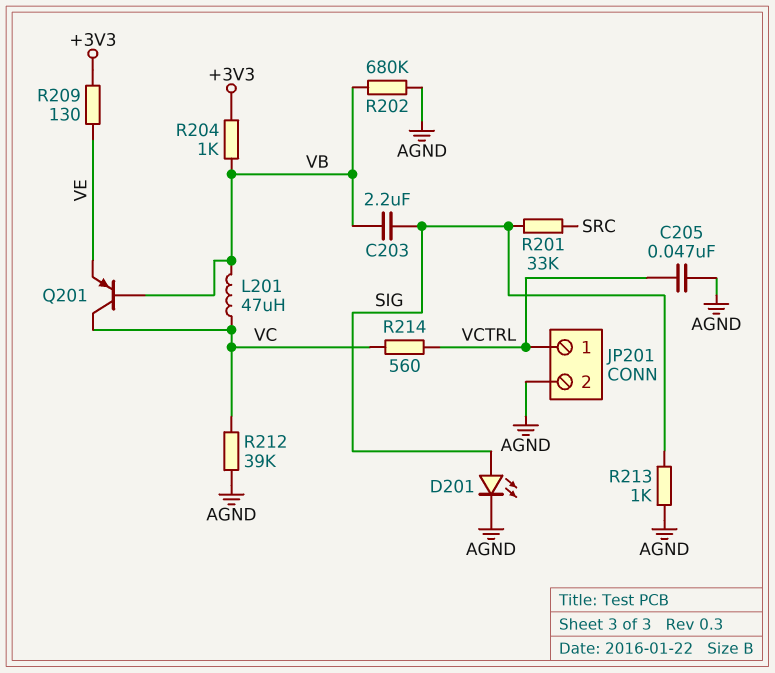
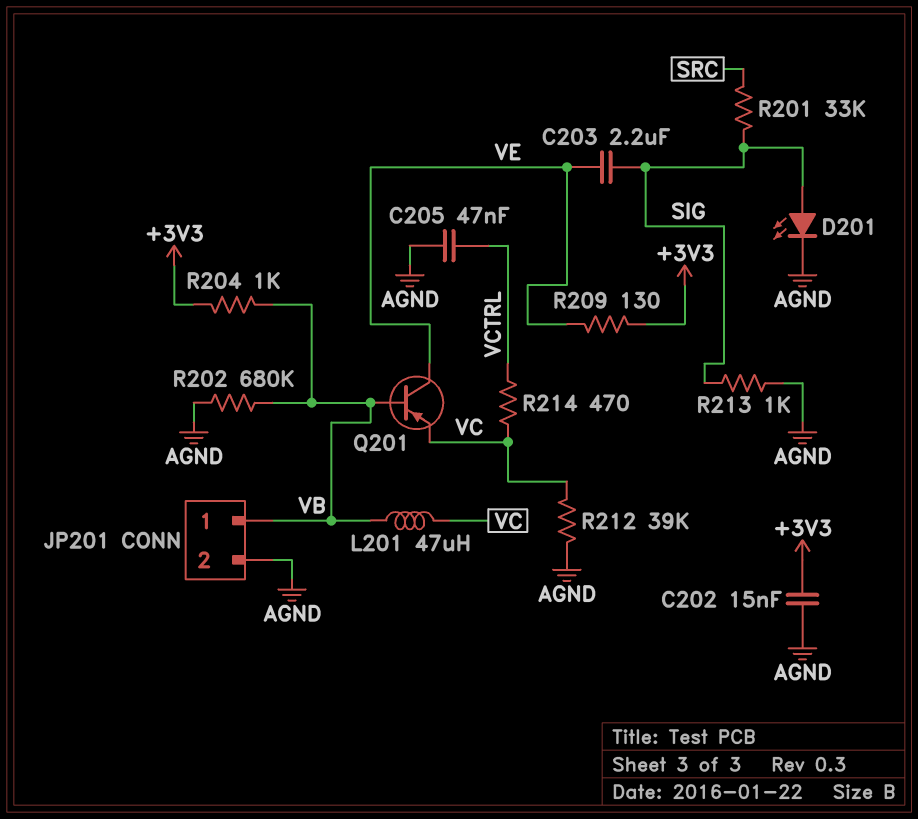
C202: none -> 15nF (+3V3, AGND)
C203: 2.2uF (SIG, VB) -> 2.2uF (SIG, VE)
JP201 pin 1: VCTRL -> VB
Q201: PNP (B VB, C VC, E VE) -> PNP (B VB, C VE, E VC)
R214: 560 (VC, VCTRL) -> 470 (VC, VCTRL)

